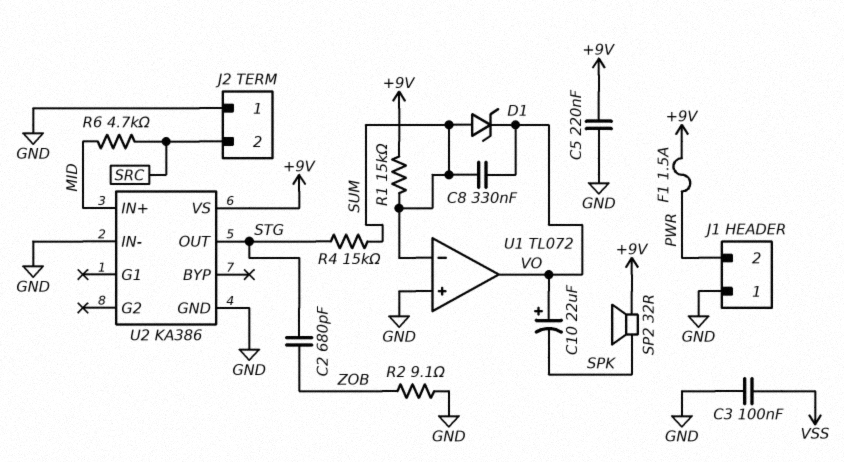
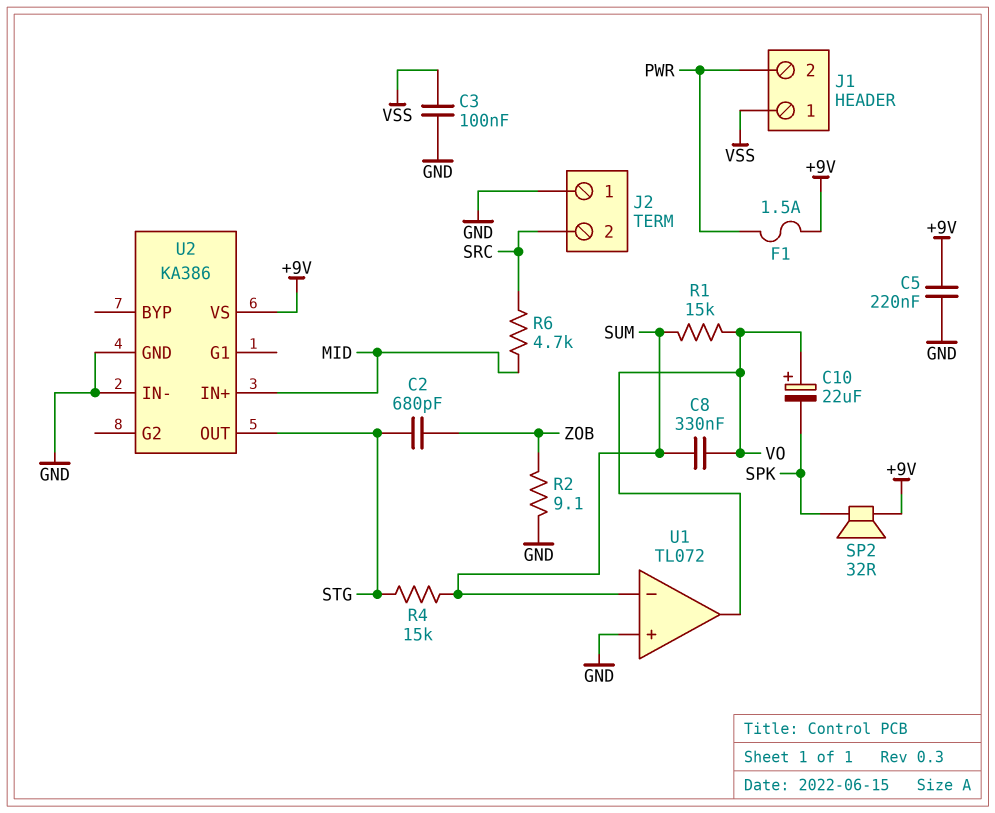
D1: zener (A SUM, K VO) -> none
J1 pin 1: GND -> VSS
R1: 15k (+9V, SUM) -> 15k (SUM, VO)

